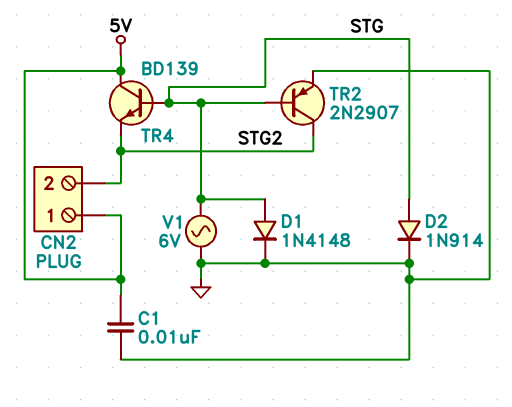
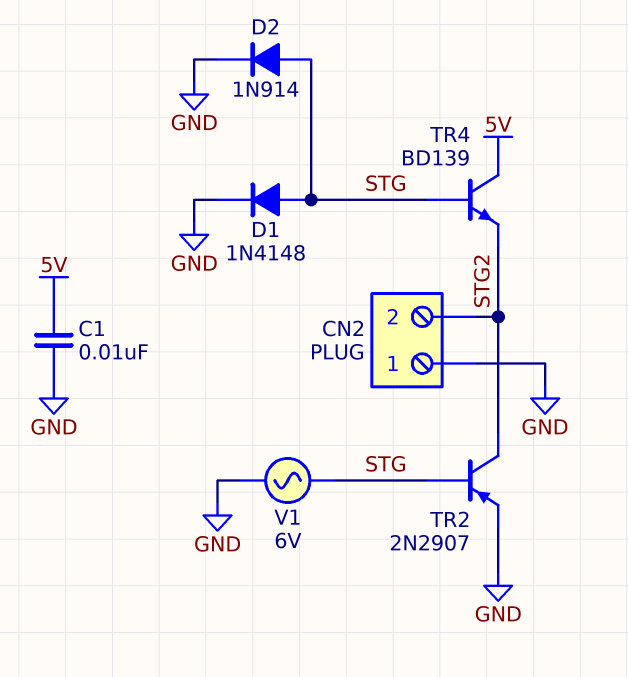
CN2 pin 1: 5V -> GND

